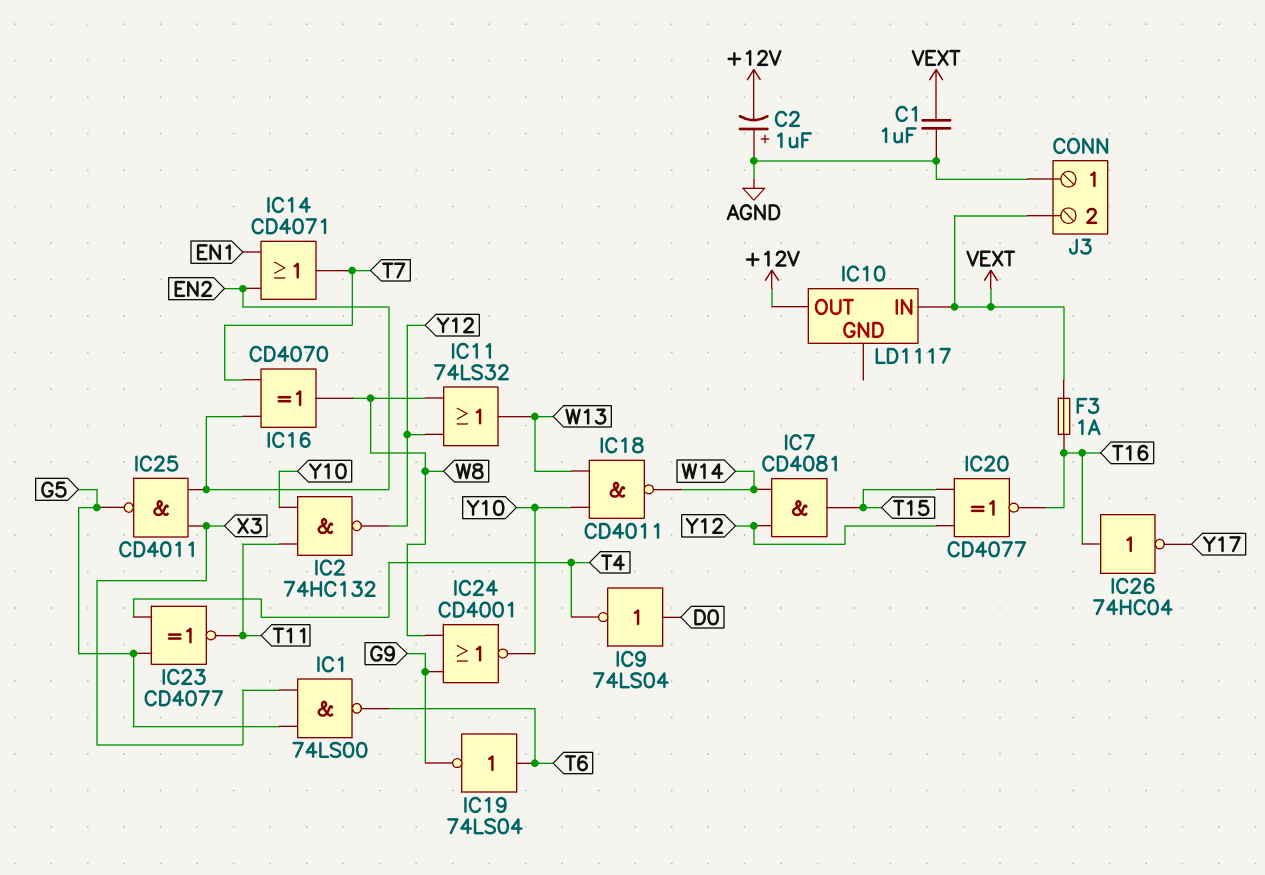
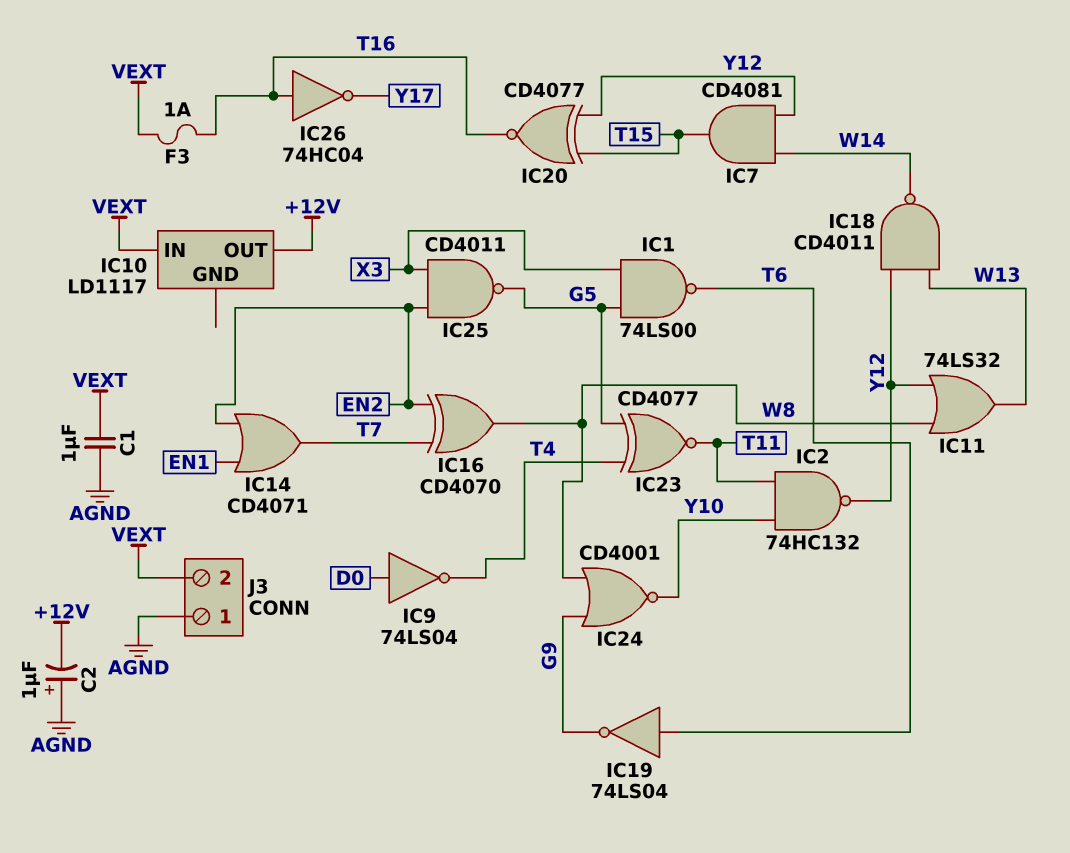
IC18: NAND CD4011 (in W13, in Y10, out W14) -> NAND CD4011 (in W13, in Y12, out W14)

